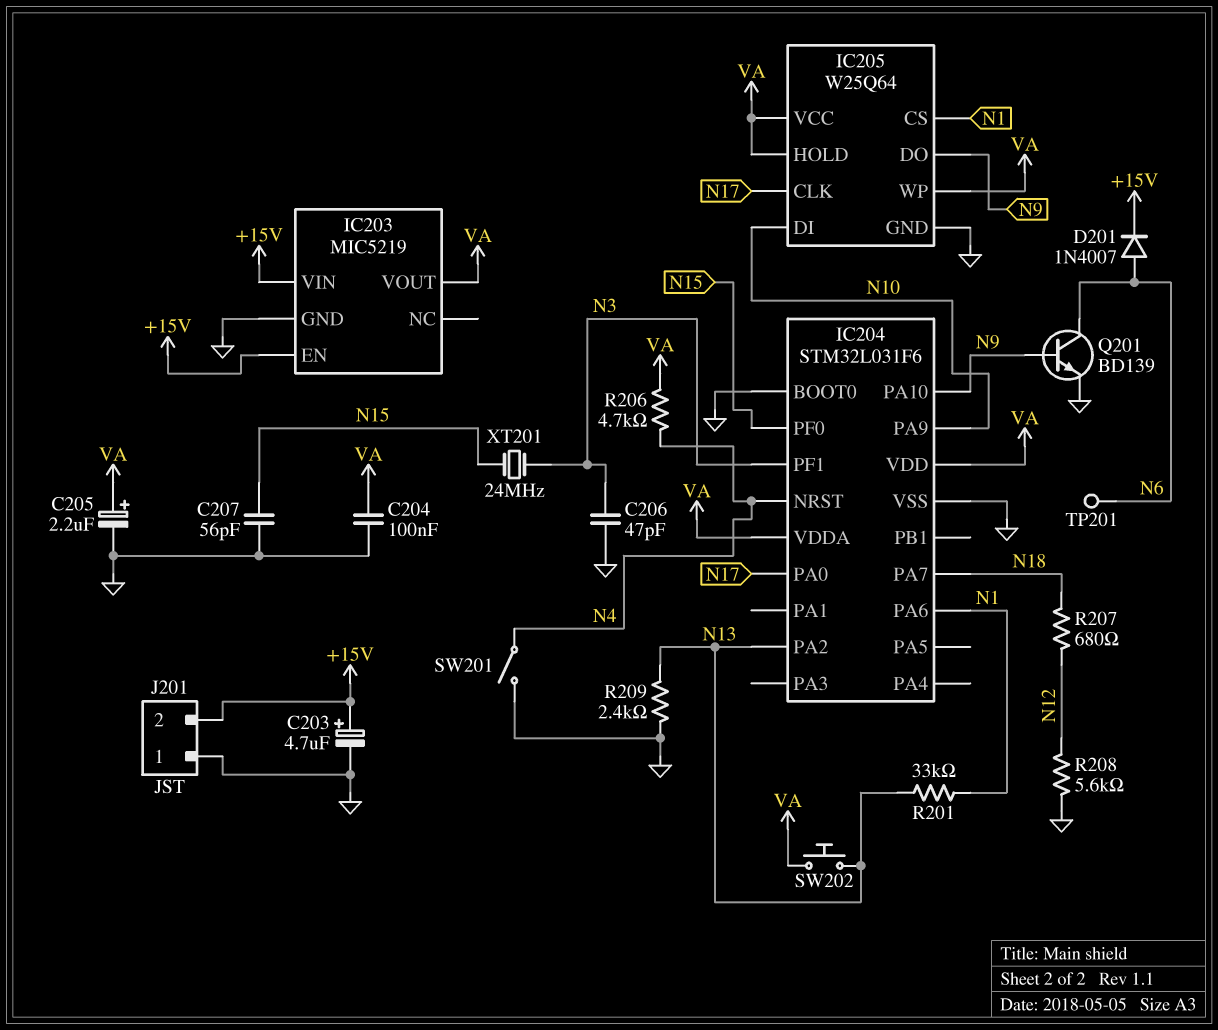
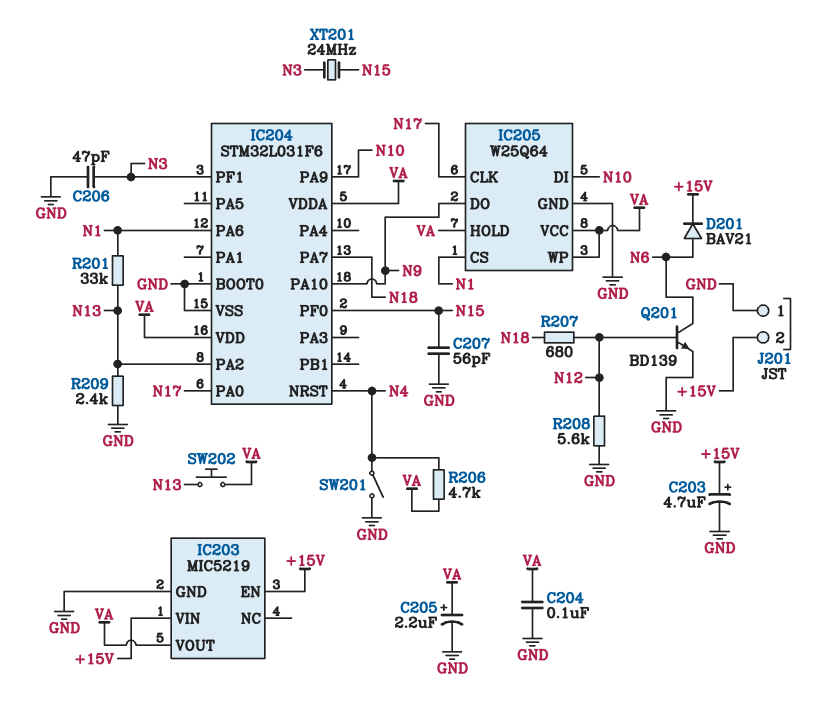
D201: diode 1N4007 (A N6, K +15V) -> diode BAV21 (A N6, K +15V)
Q201: NPN BD139 (B N9, C N6, E GND) -> NPN BD139 (B N12, C N6, E GND)
TP201: test point (N6) -> none

